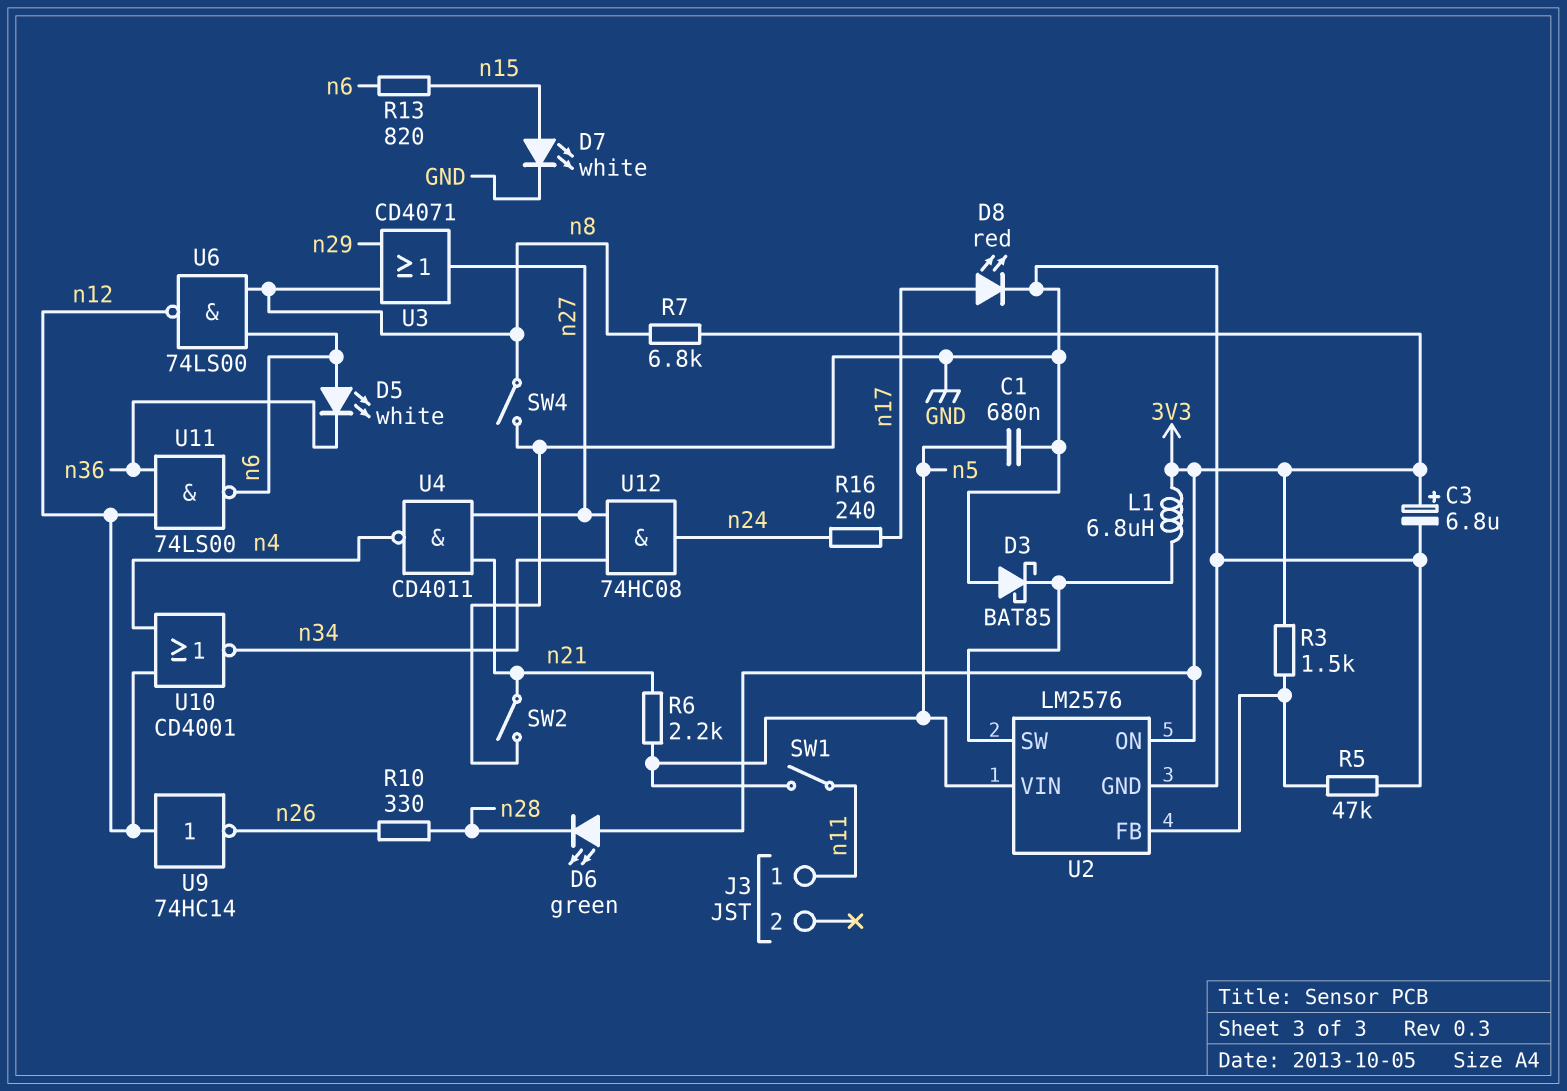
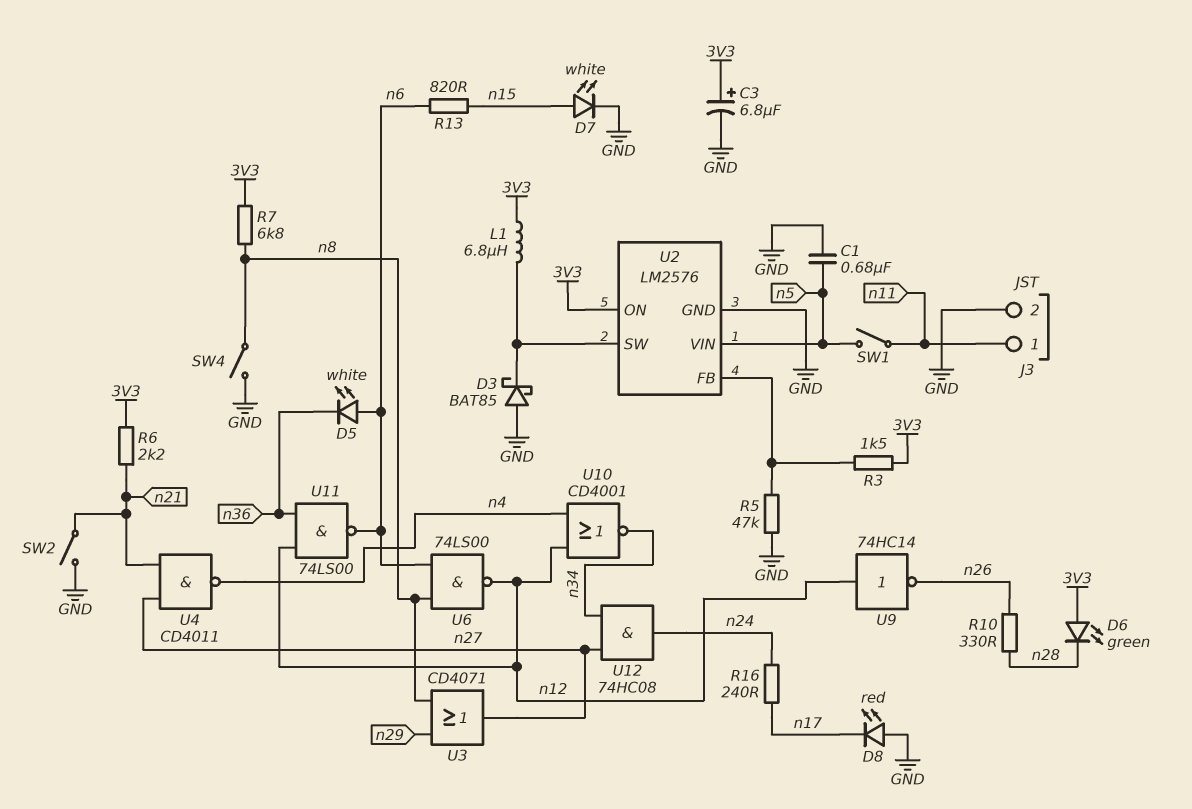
D8: LED red (A n17, K GND) -> LED red (A GND, K n17)
J3 pin 2: none -> GND
R6: 2.2k (n5, n21) -> 2.2k (3V3, n21)

